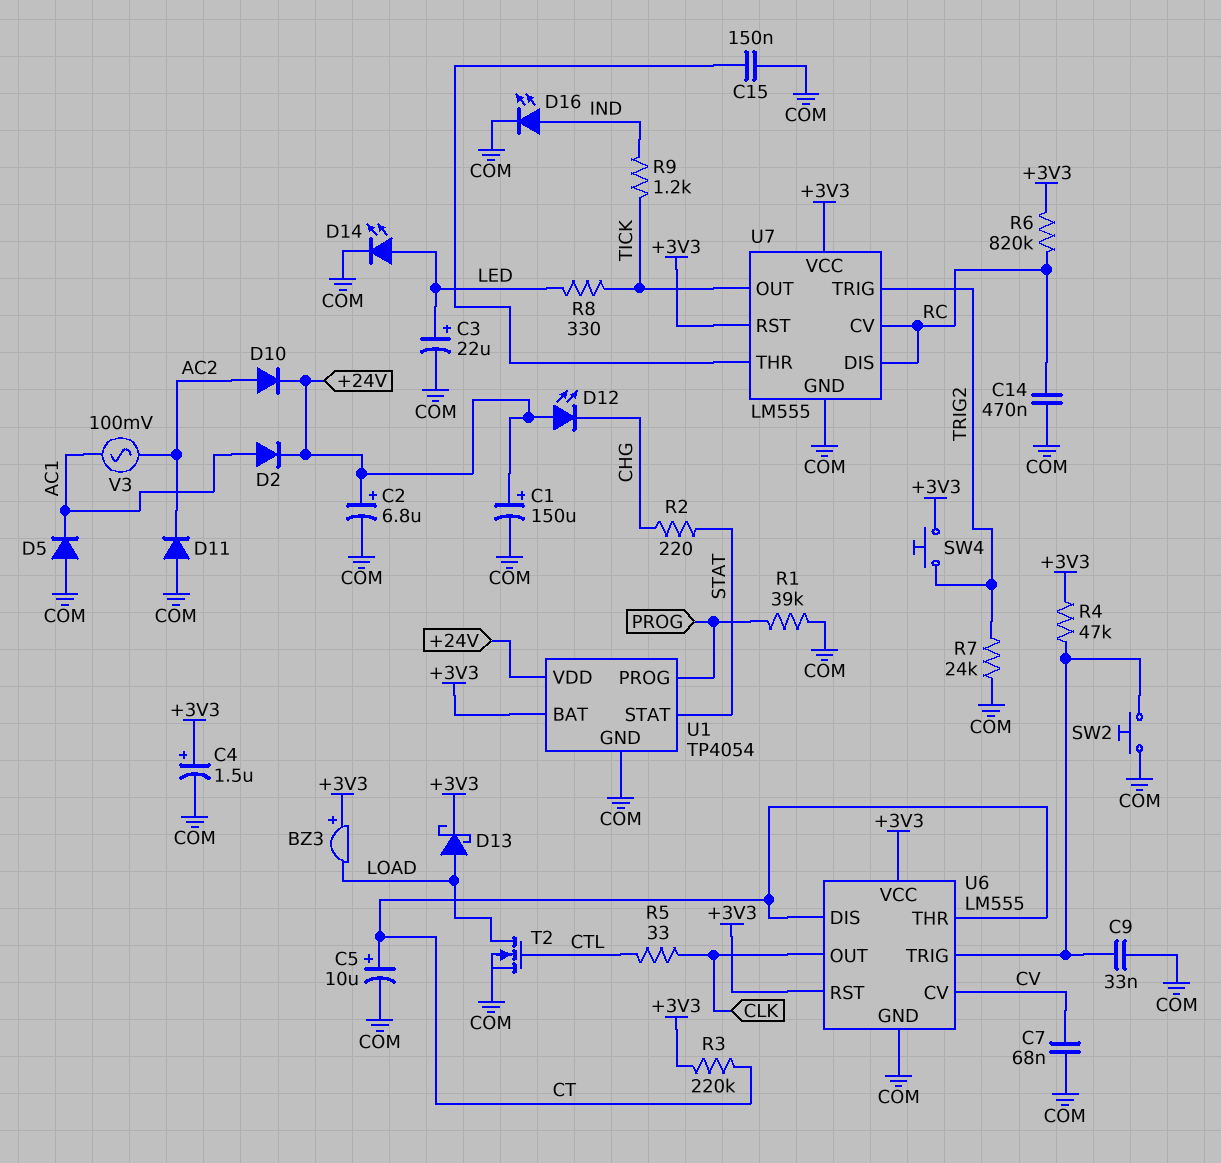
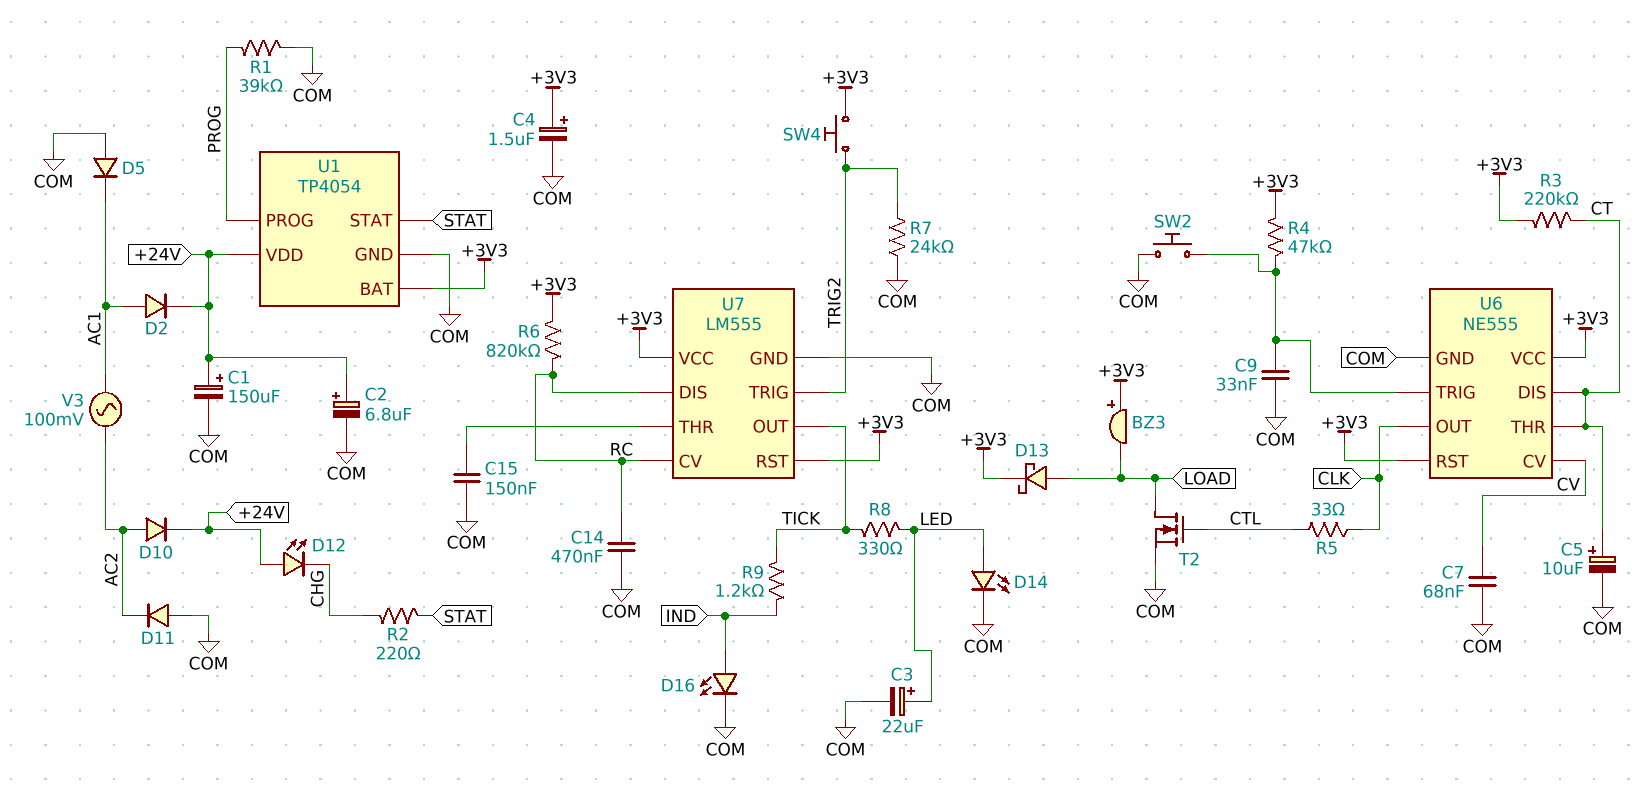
U6: LM555 -> NE555

